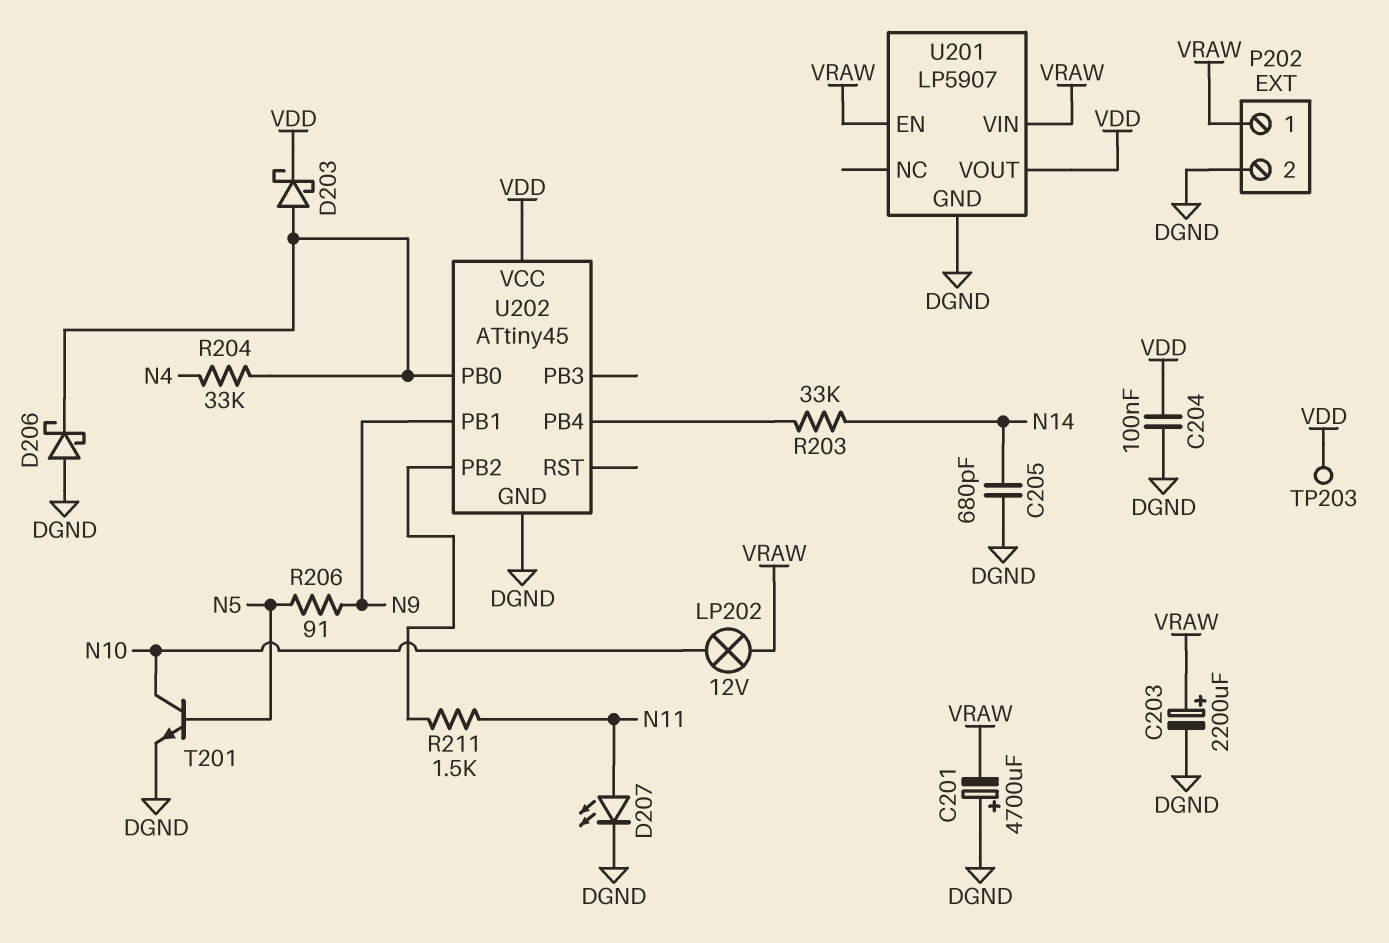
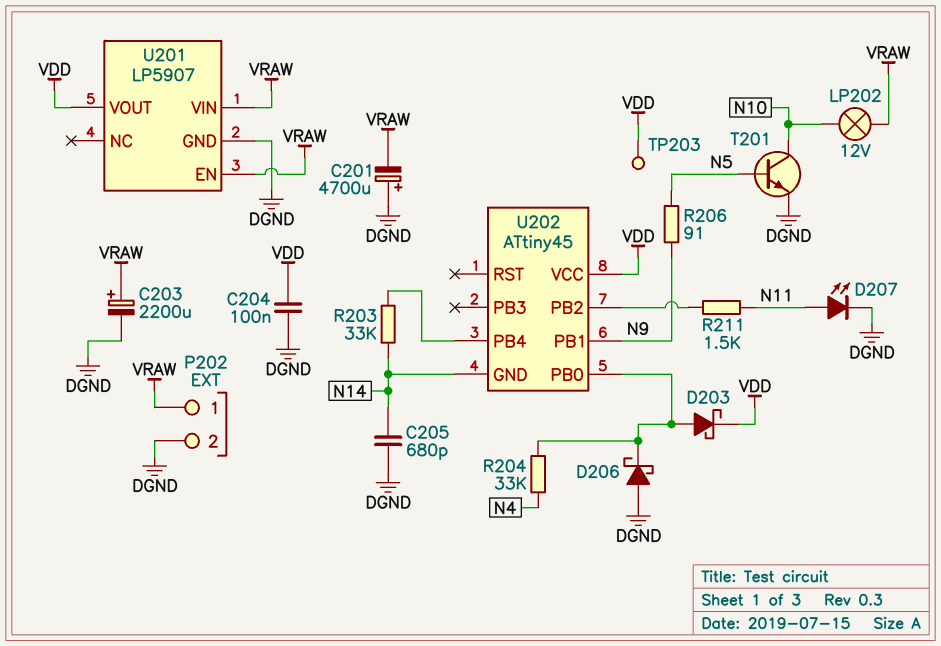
U202 pin GND: DGND -> N14

